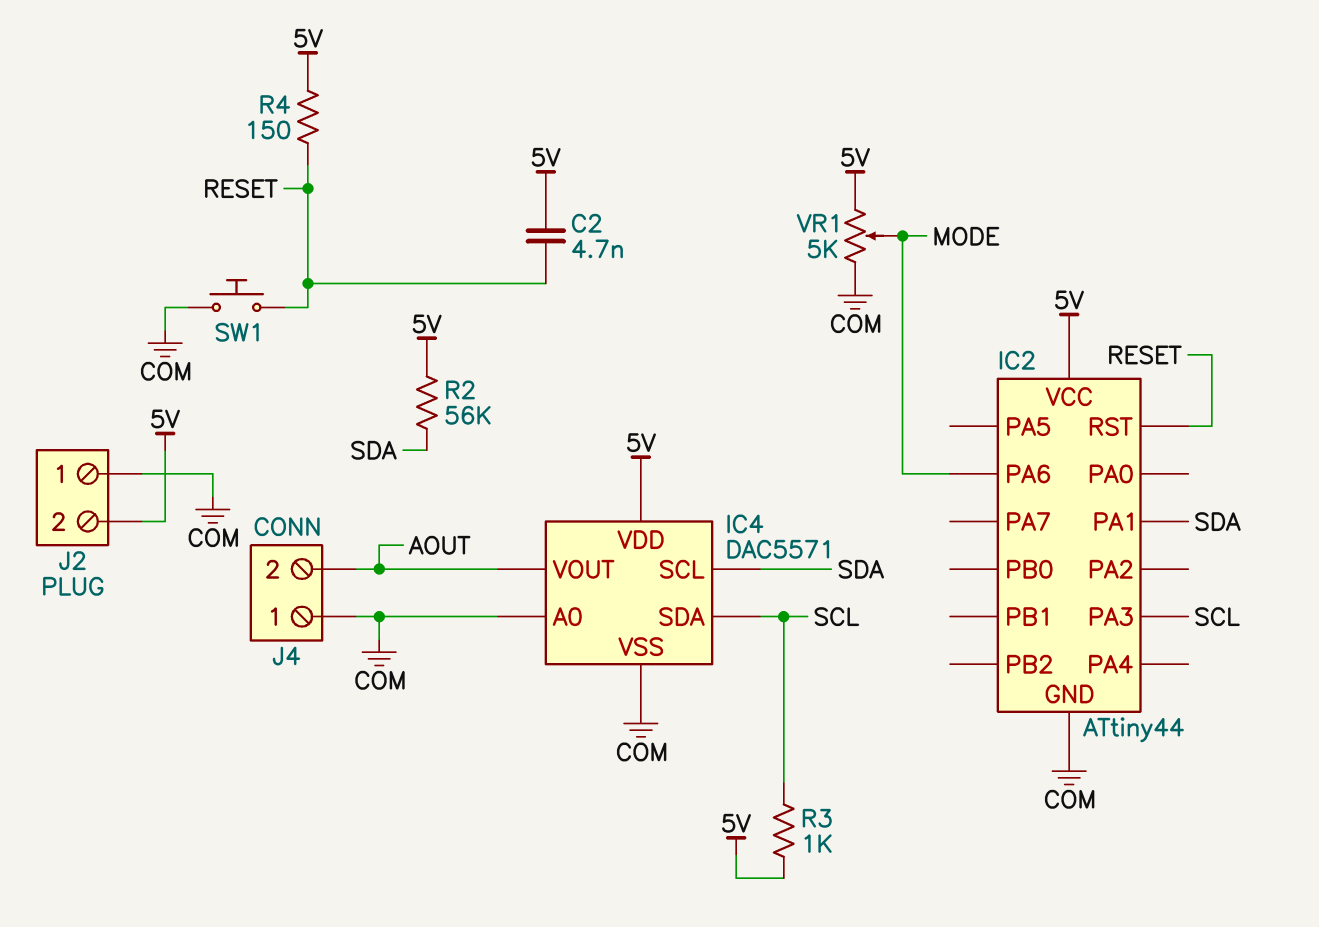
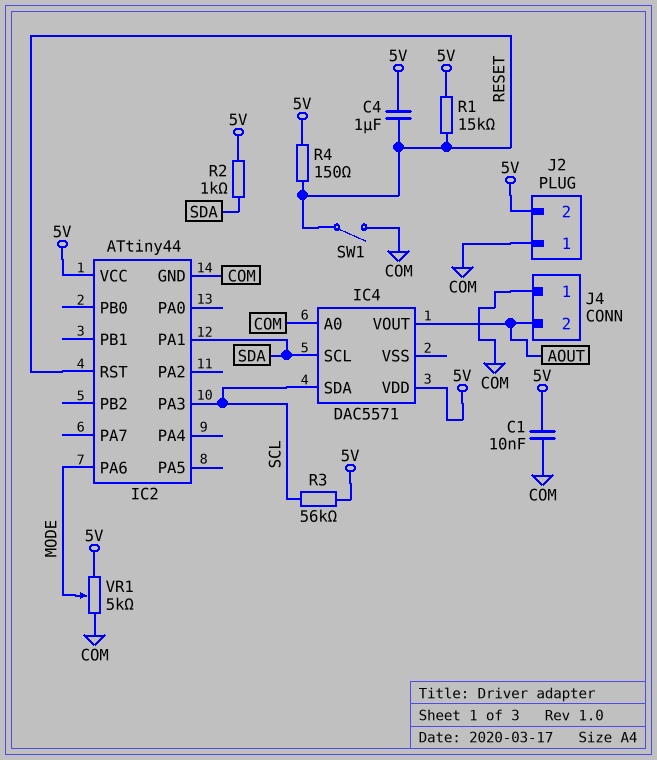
C1: none -> 10nF (5V, COM)
C2: 4.7nF (5V, RESET) -> none
C4: none -> 1uF (5V, RESET)
IC4 pin VSS: COM -> none
R1: none -> 15k (5V, RESET)
R2: 56k (5V, SDA) -> 1k (5V, SDA)
R3: 1k (5V, SCL) -> 56k (5V, SCL)
SW1: button (COM, RESET) -> switch (COM, RESET)

